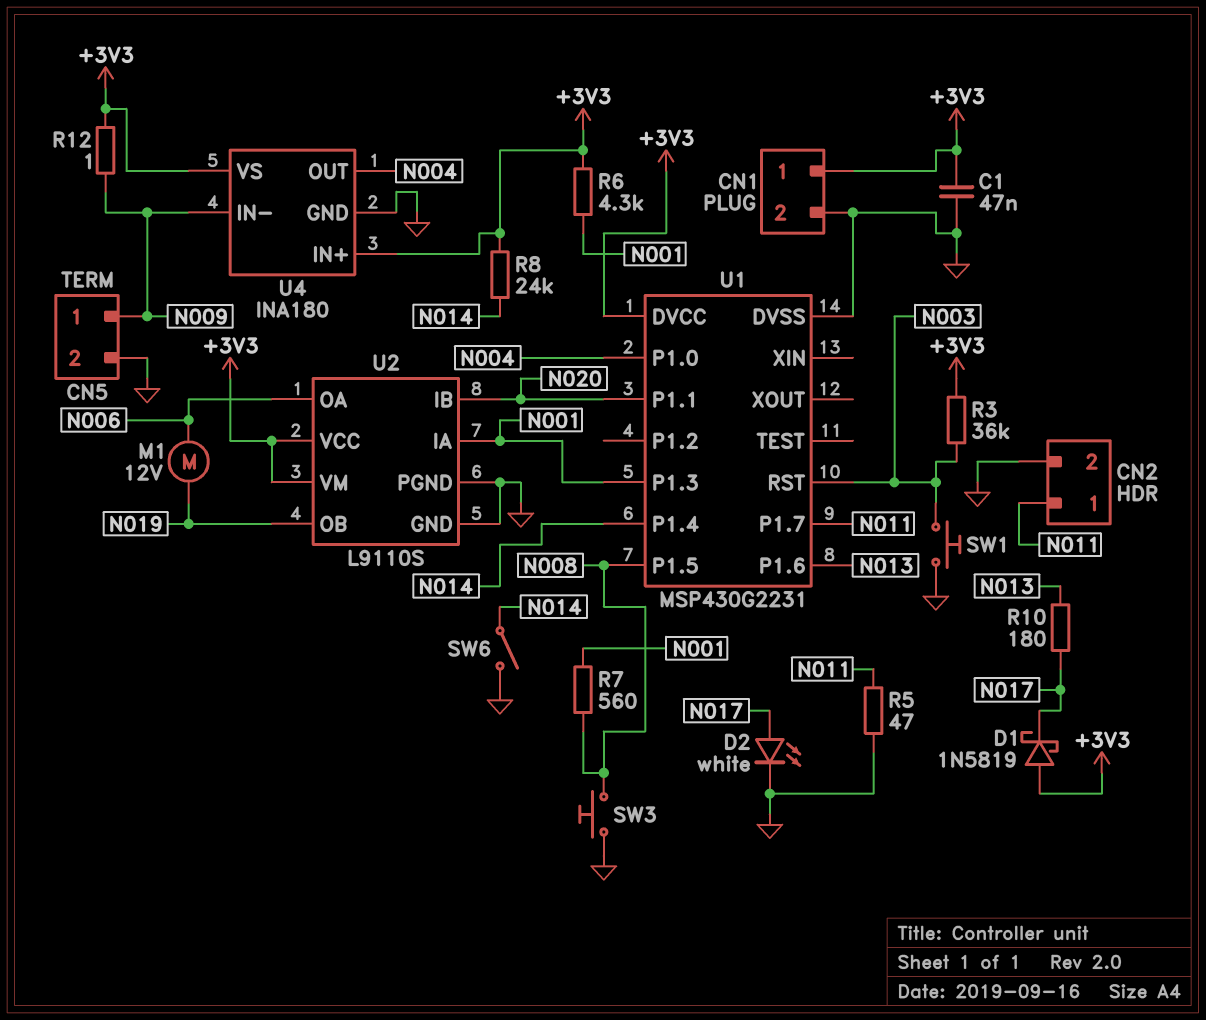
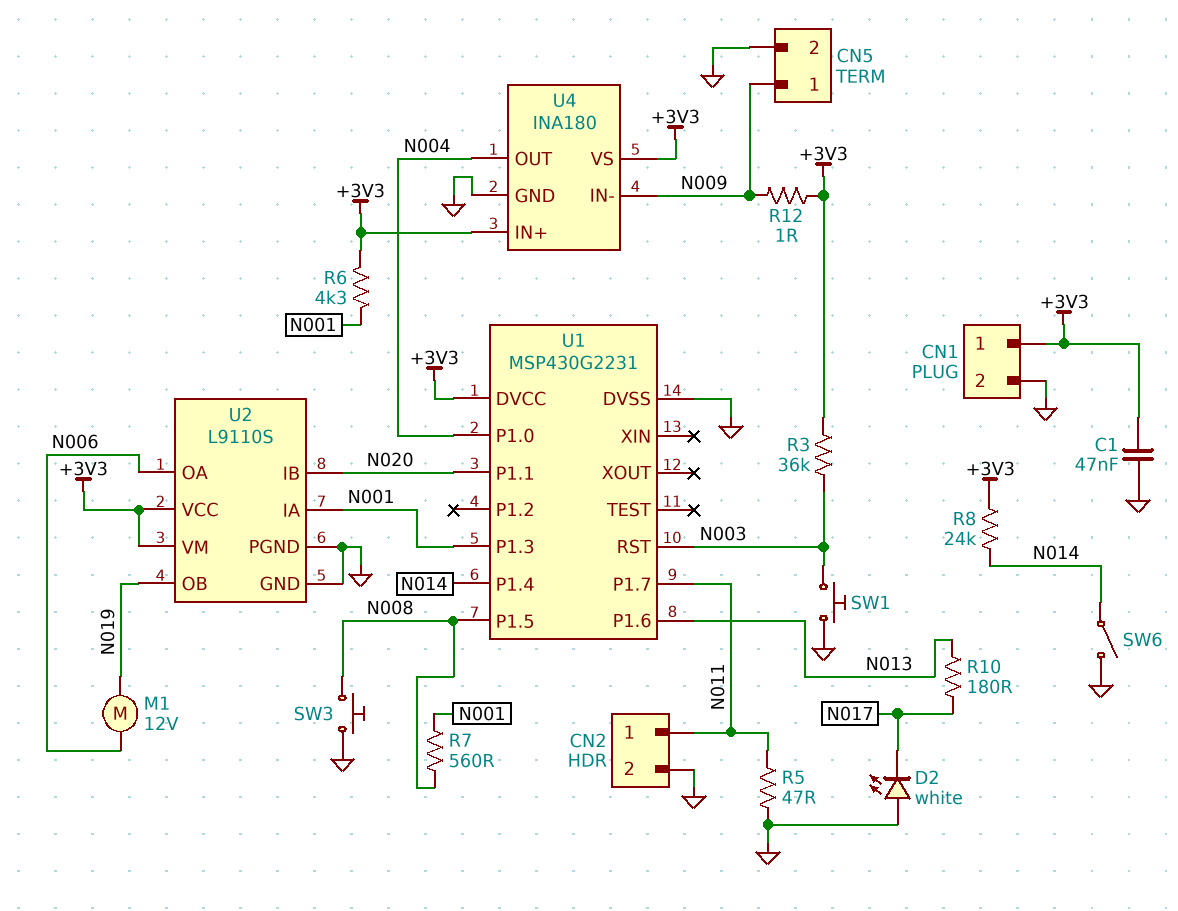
D1: schottky 1N5819 (A +3V3, K N017) -> none
D2: LED white (A N017, K GND) -> LED white (A GND, K N017)

